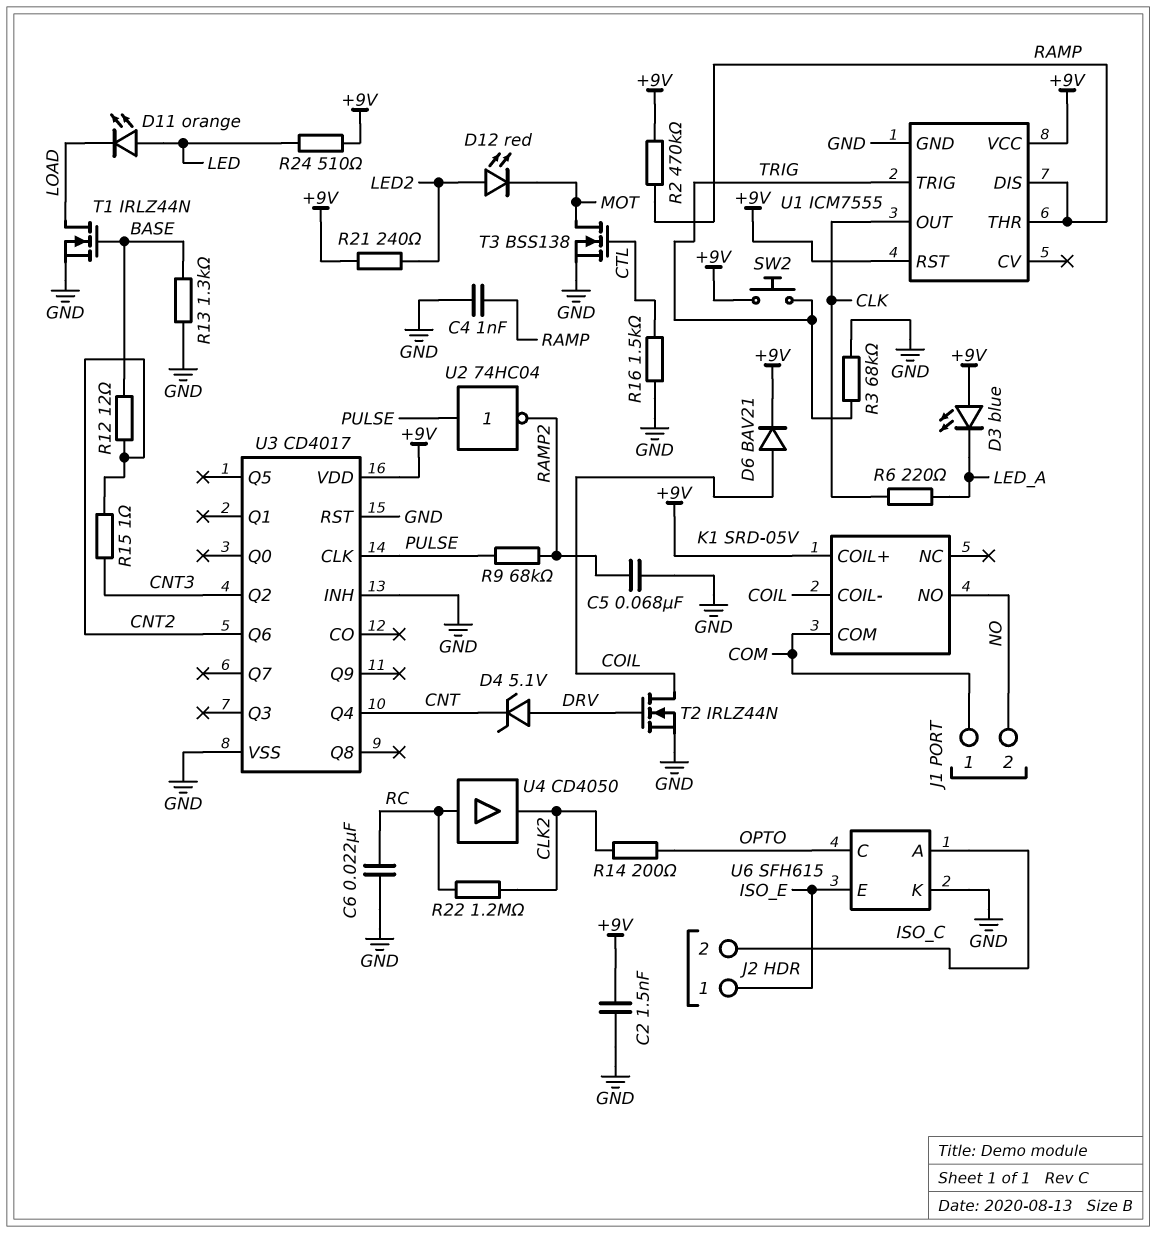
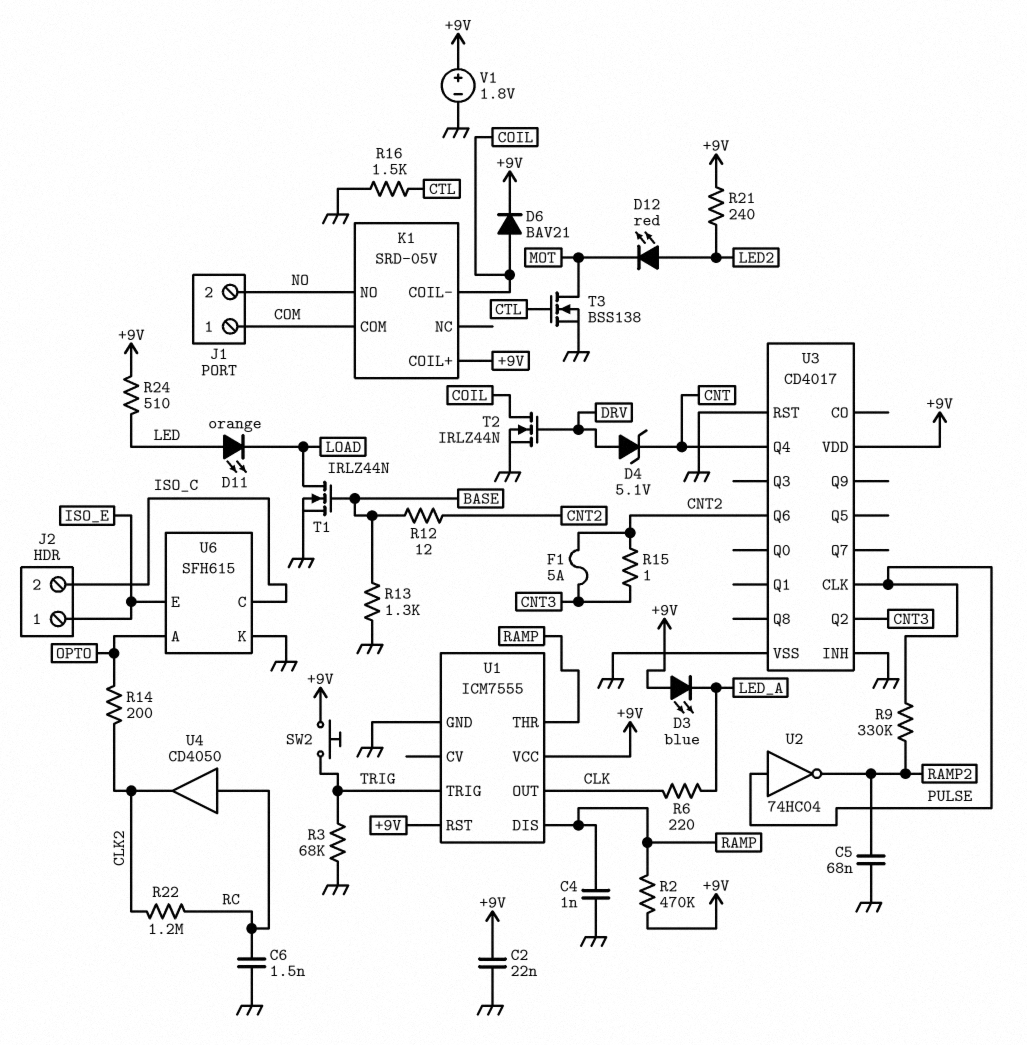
C2: 1.5nF (+9V, GND) -> 22nF (+9V, GND)
C6: 22nF (GND, RC) -> 1.5nF (GND, RC)
F1: none -> 5A (CNT2, CNT3)
R9: 68k (PULSE, RAMP2) -> 330k (PULSE, RAMP2)
U6 pin A: ISO_C -> OPTO
U6 pin C: OPTO -> ISO_C
V1: none -> 1.8V (plus +9V, minus GND)

